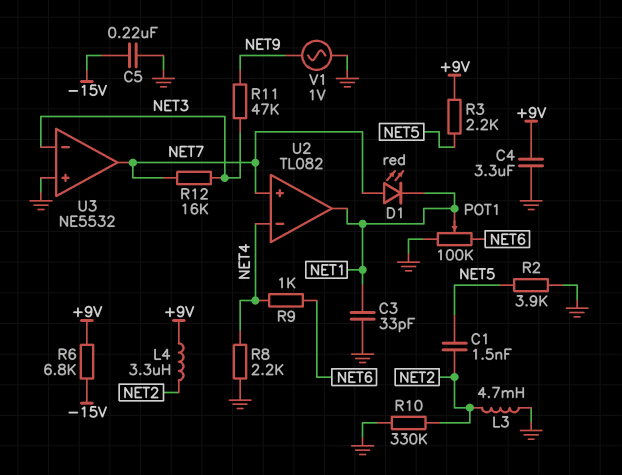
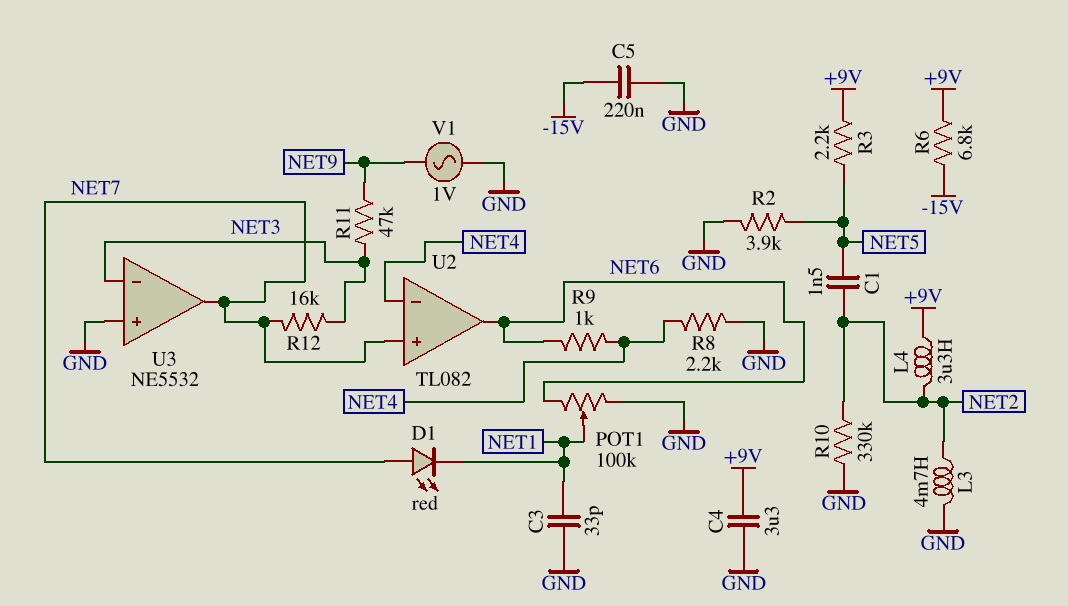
U2 pin out: NET1 -> NET6

